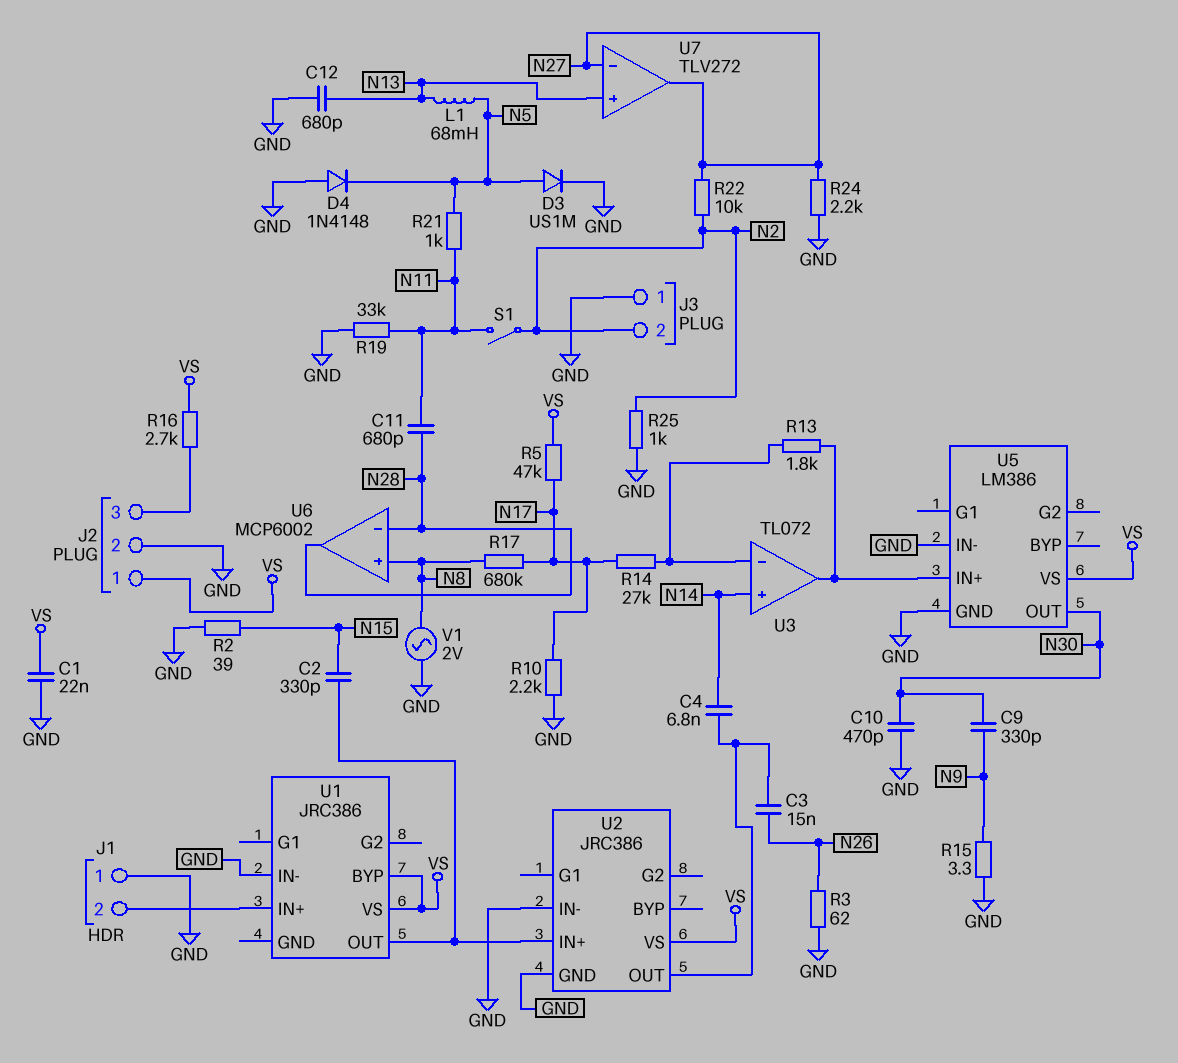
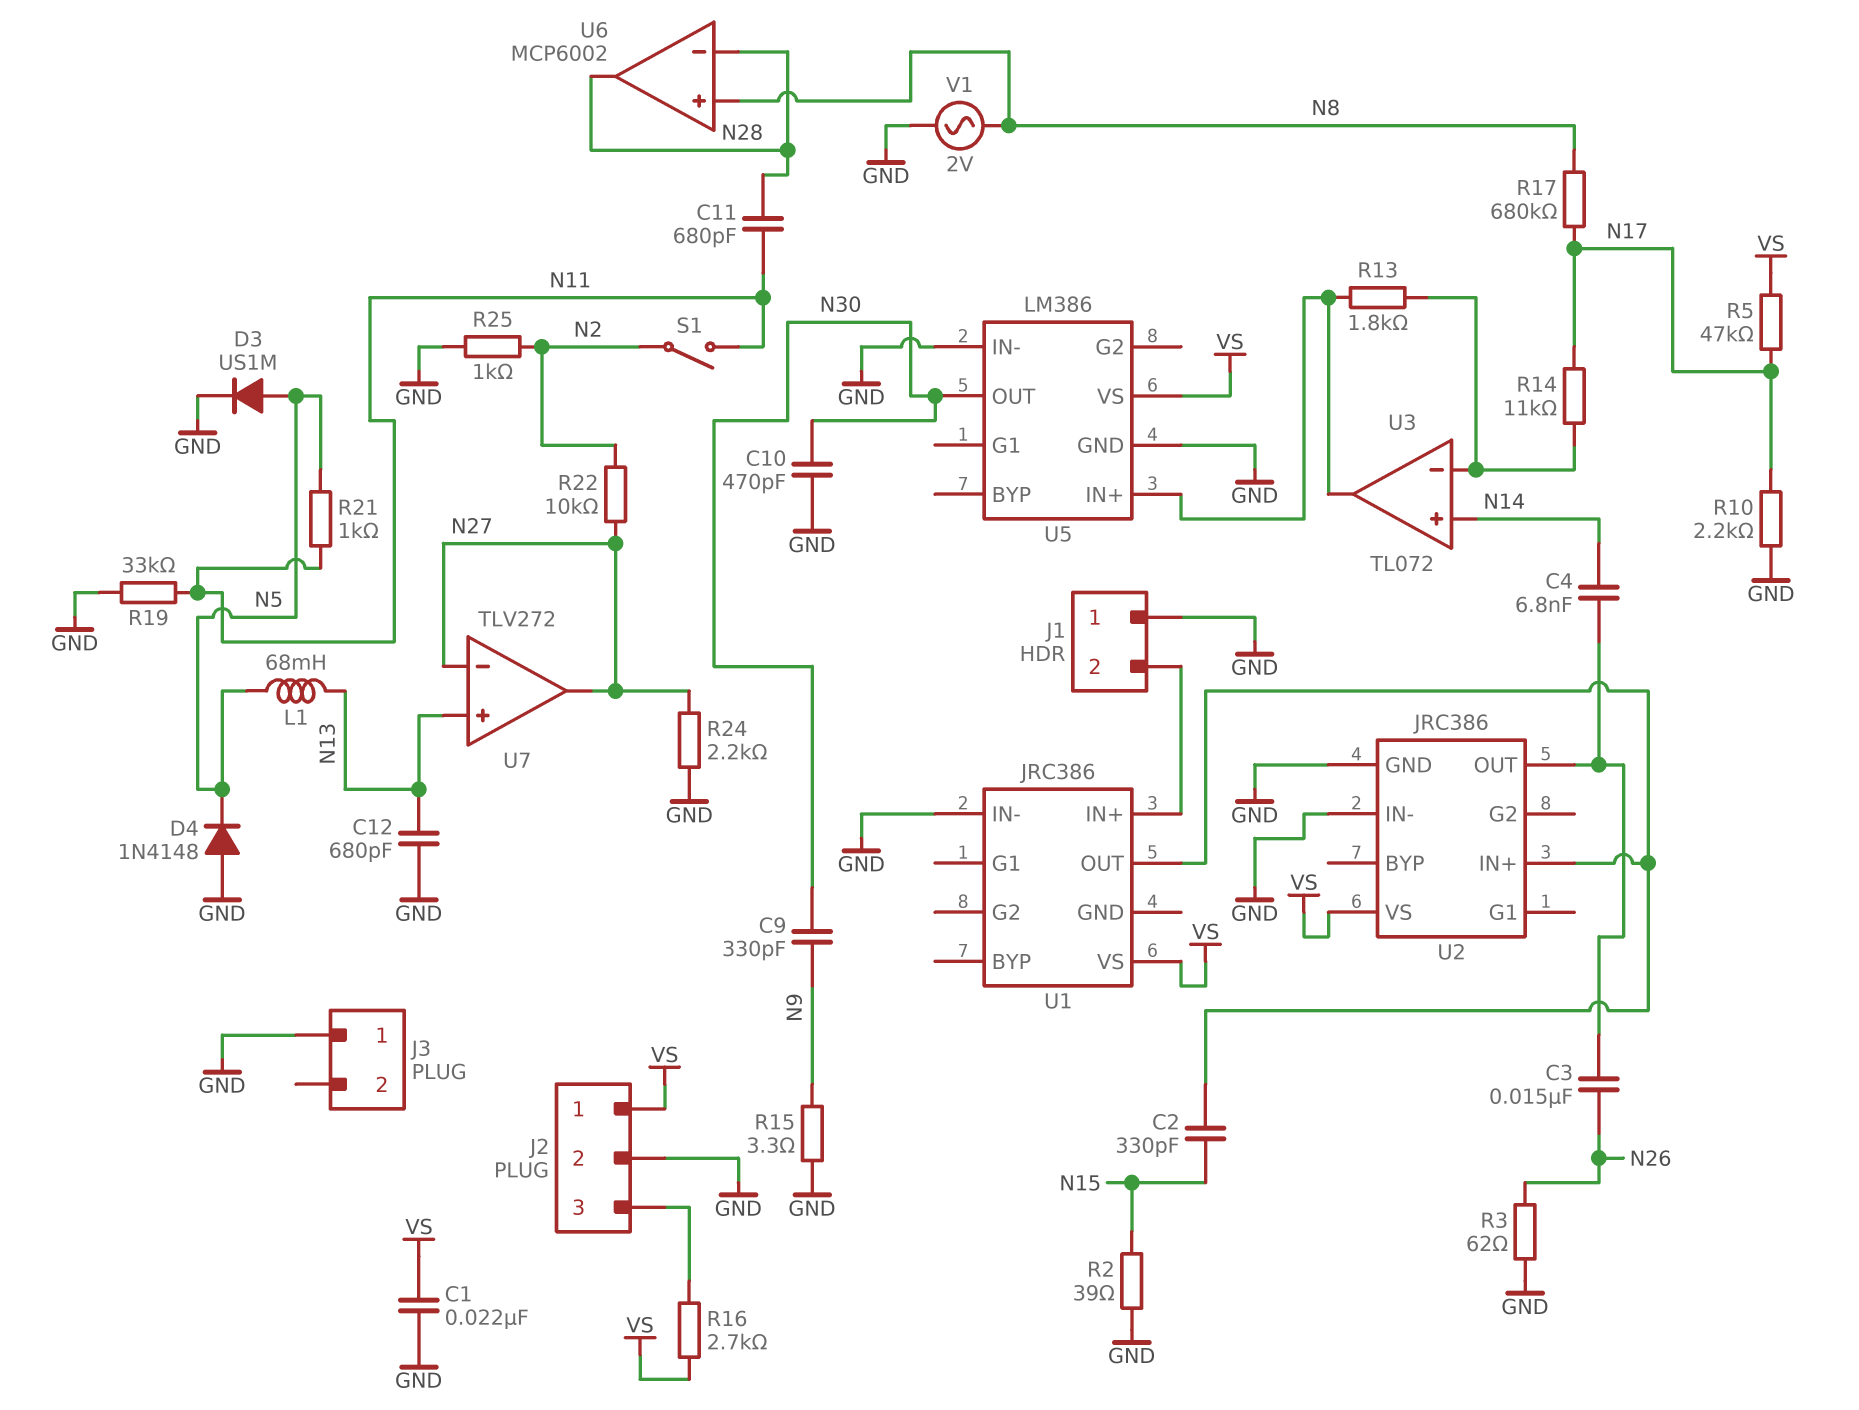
J3 pin 2: N2 -> none
R14: 27k (N17, U3/in-) -> 11k (N17, U3/in-)
U1 pin BYP: VS -> none

